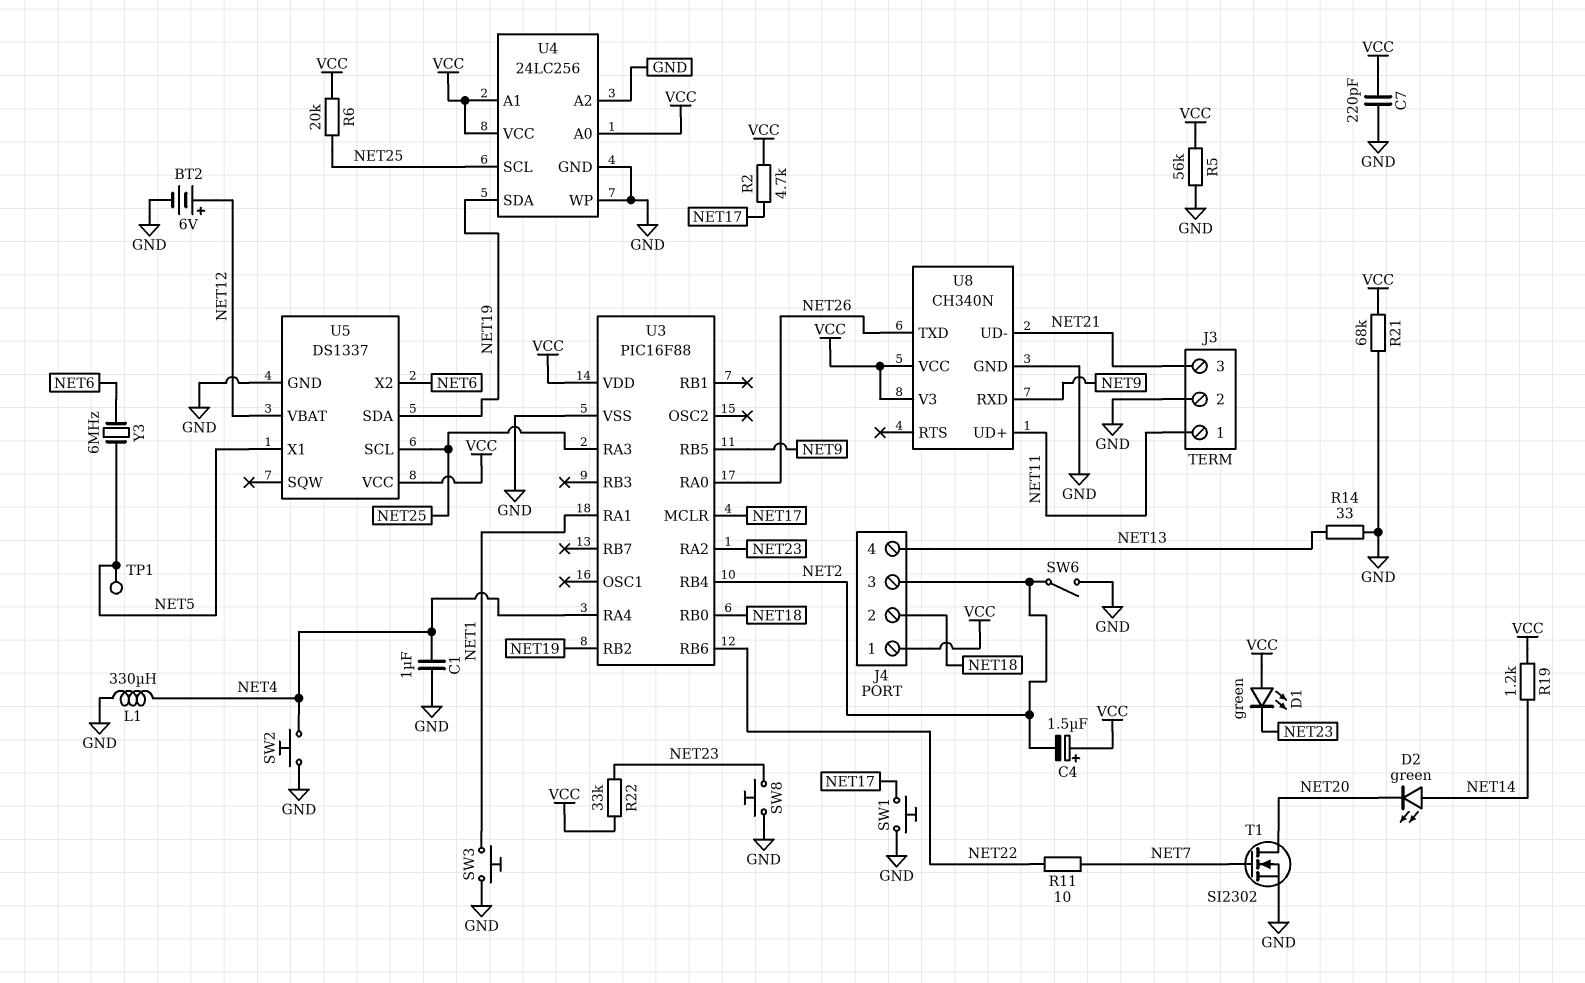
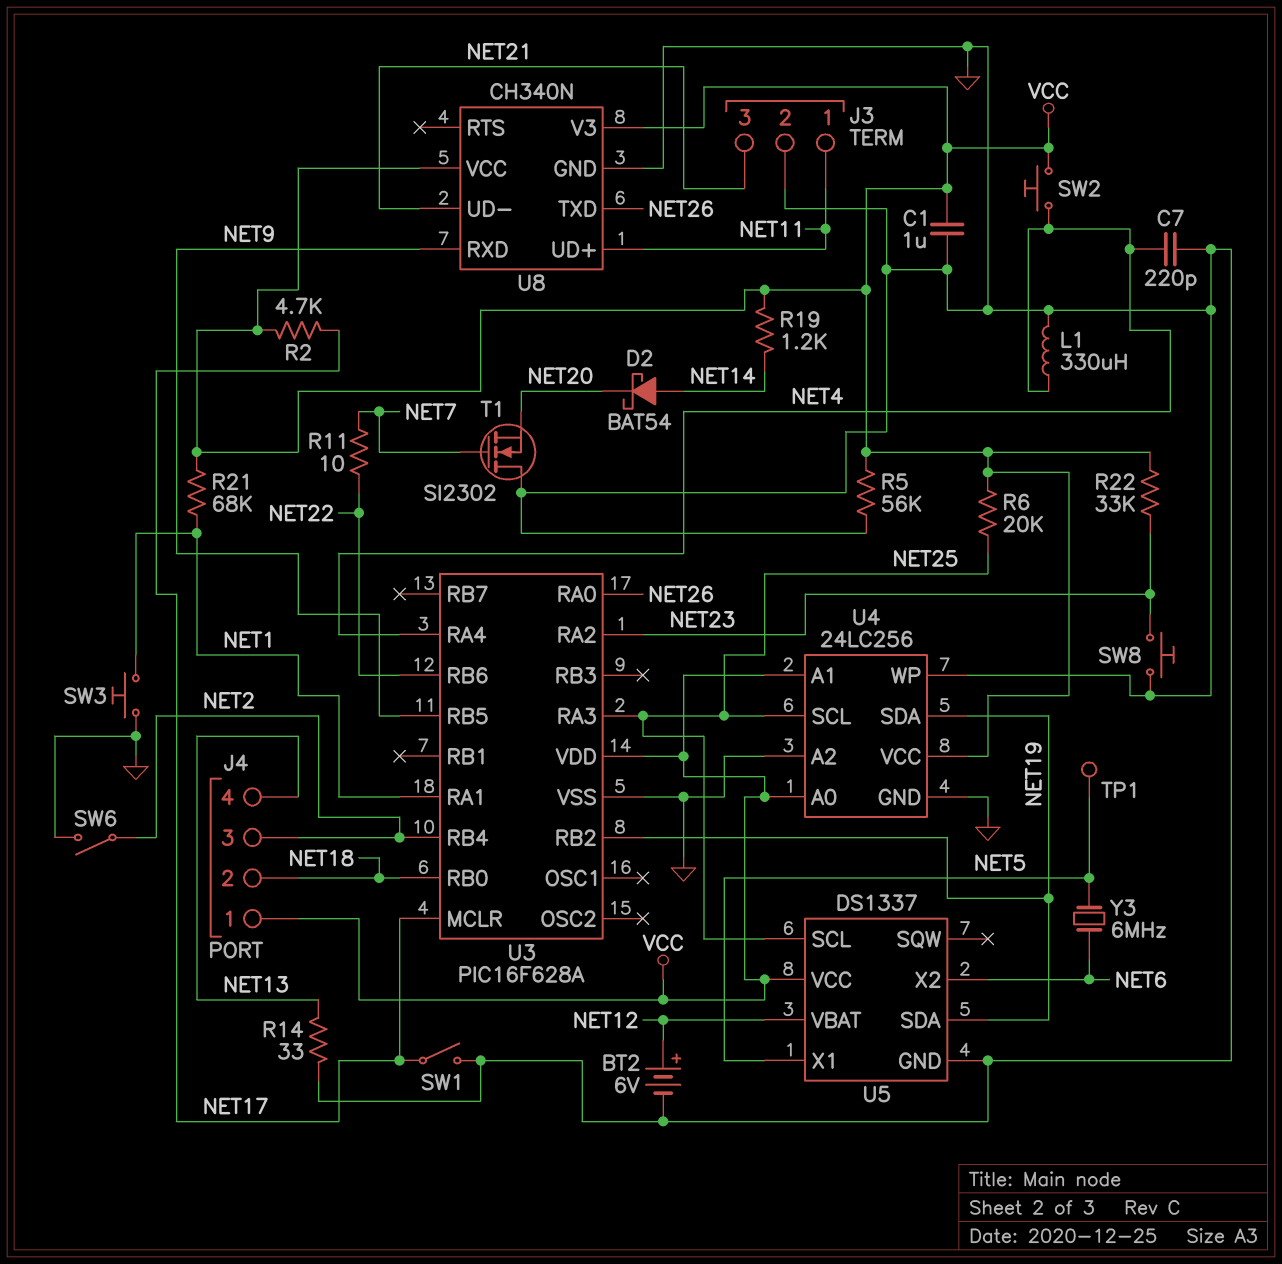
C1: 1uF (GND, NET4) -> 1uF (GND, VCC)
C4: 1.5uF (plus VCC, minus NET2) -> none
C7: 220pF (GND, VCC) -> 220pF (GND, NET4)
D1: LED green (A VCC, K NET23) -> none
D2: LED green (A NET14, K NET20) -> schottky BAT54 (A NET14, K NET20)
R21: 68k (GND, VCC) -> 68k (NET1, VCC)
SW1: button (GND, NET17) -> switch (GND, NET17)
SW2: button (GND, NET4) -> button (NET4, VCC)
T1: NMOS SI2302 (G NET7, D NET20, S GND) -> NMOS SI2302 (G NET7, D GND, S NET20)
U3: PIC16F88 -> PIC16F628A

